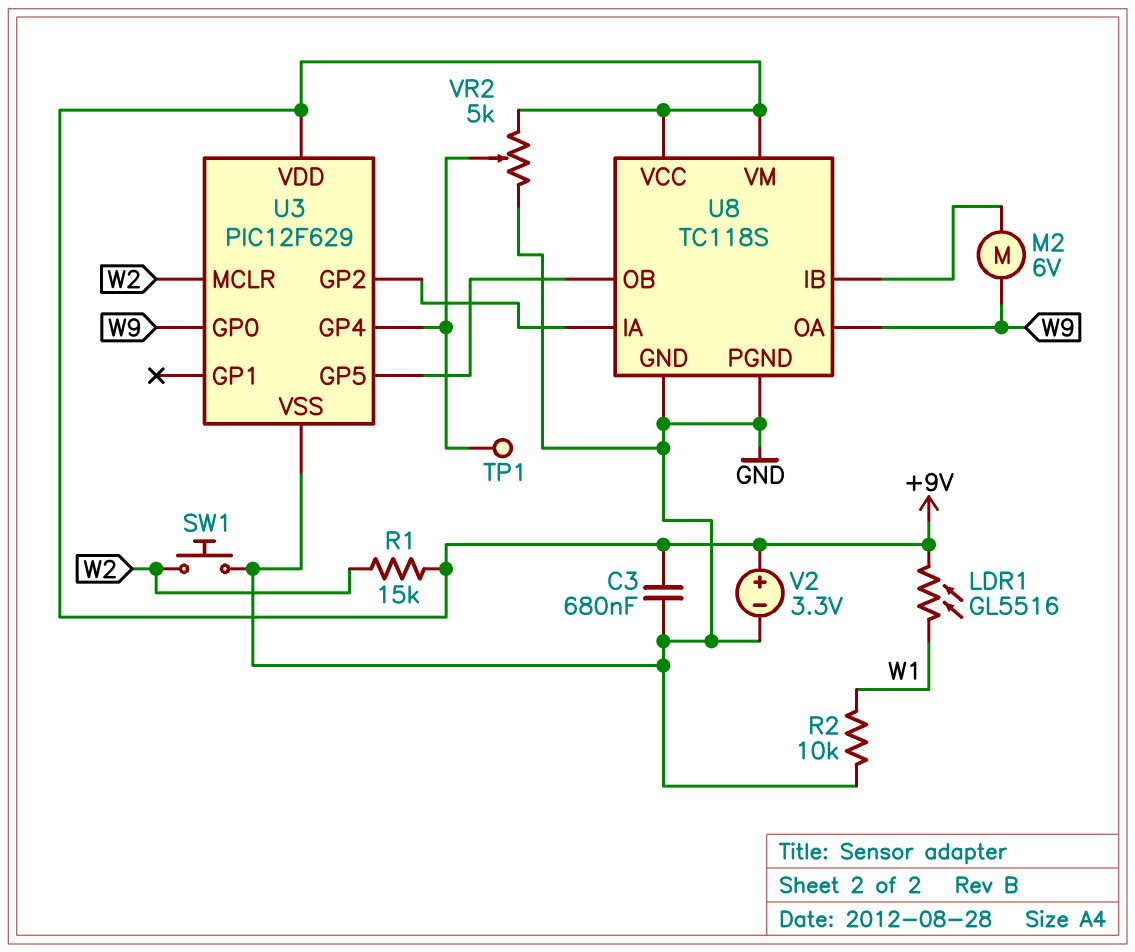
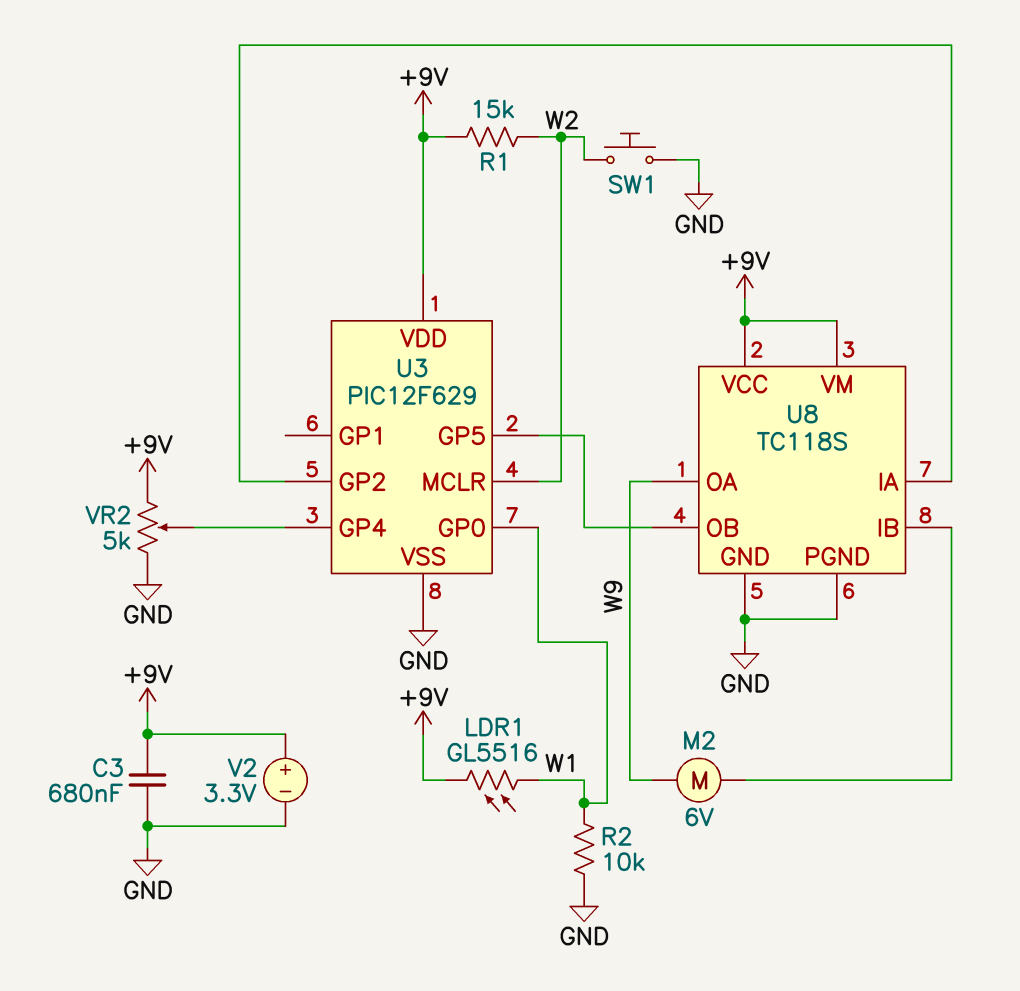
TP1: test point (U3/GP4) -> none
U3 pin GP0: W9 -> W1

